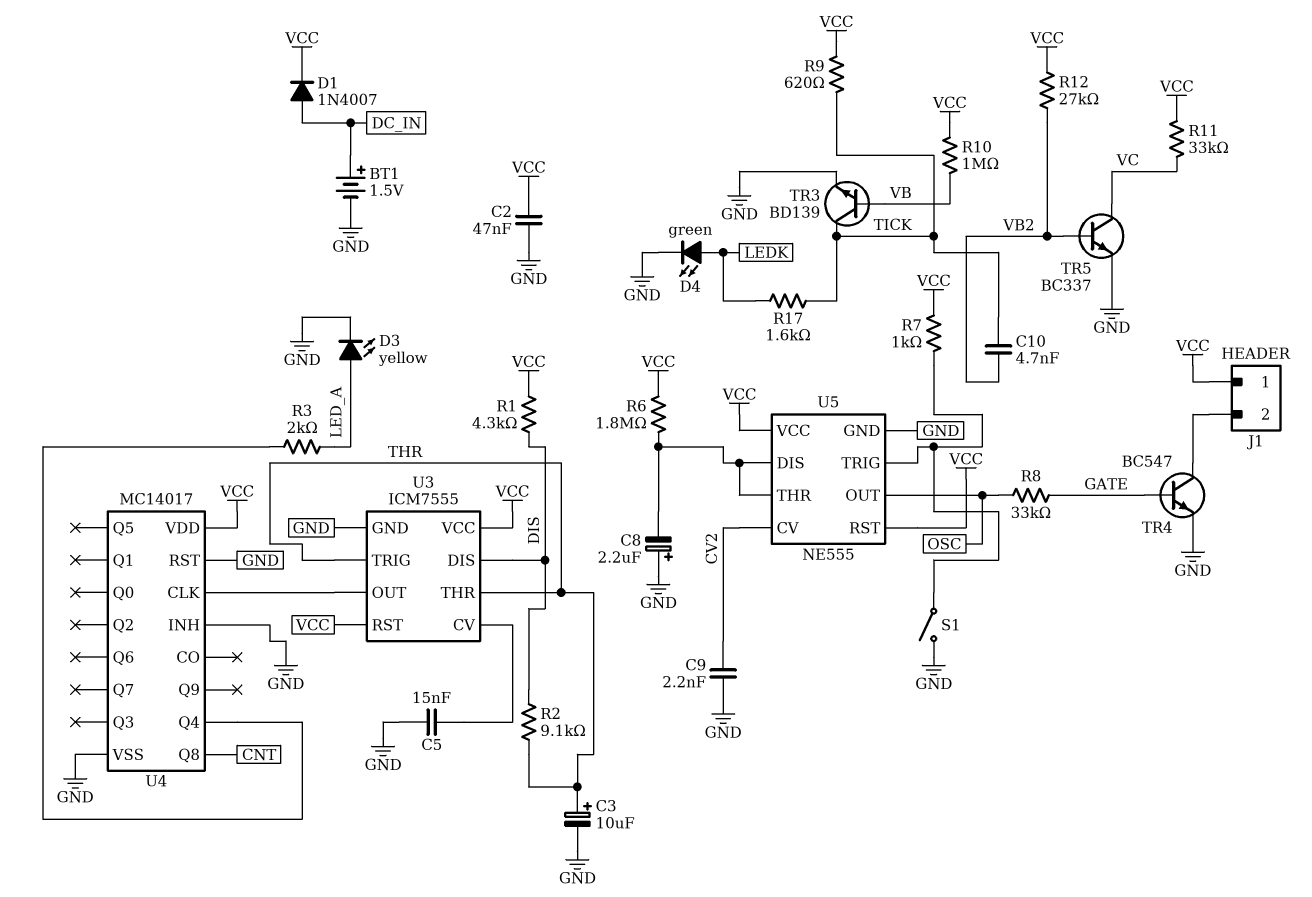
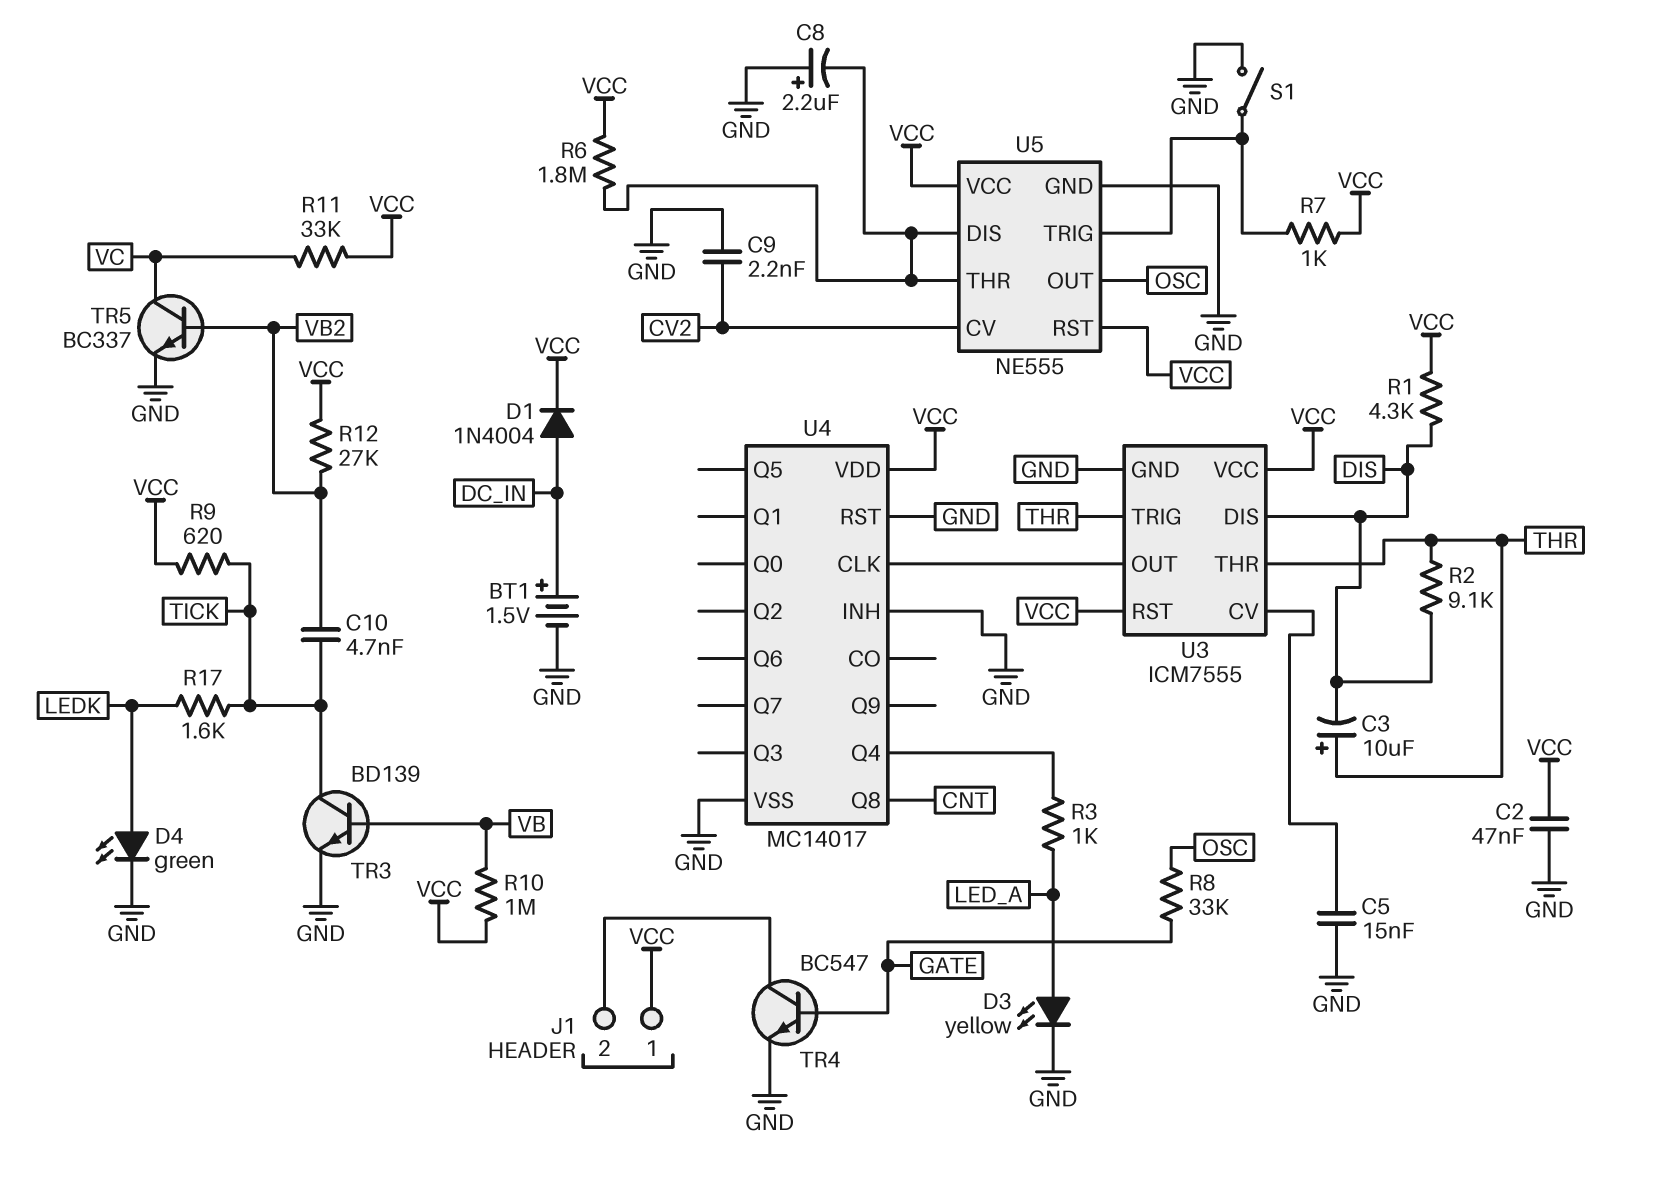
C3: 10uF (plus THR, minus GND) -> 10uF (plus THR, minus DIS)
D1: diode 1N4007 (A DC_IN, K VCC) -> diode 1N4004 (A DC_IN, K VCC)
R3: 2k (LED_A, U4/Q4) -> 1k (LED_A, U4/Q4)

